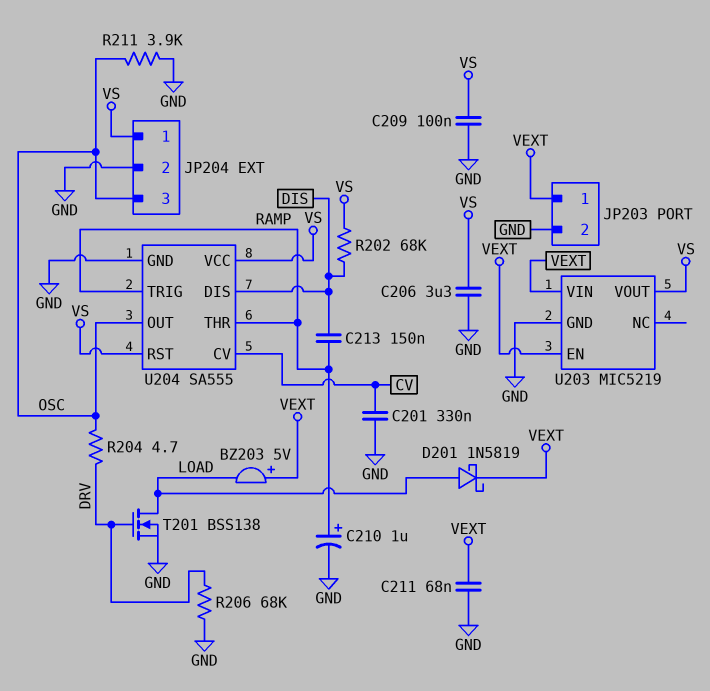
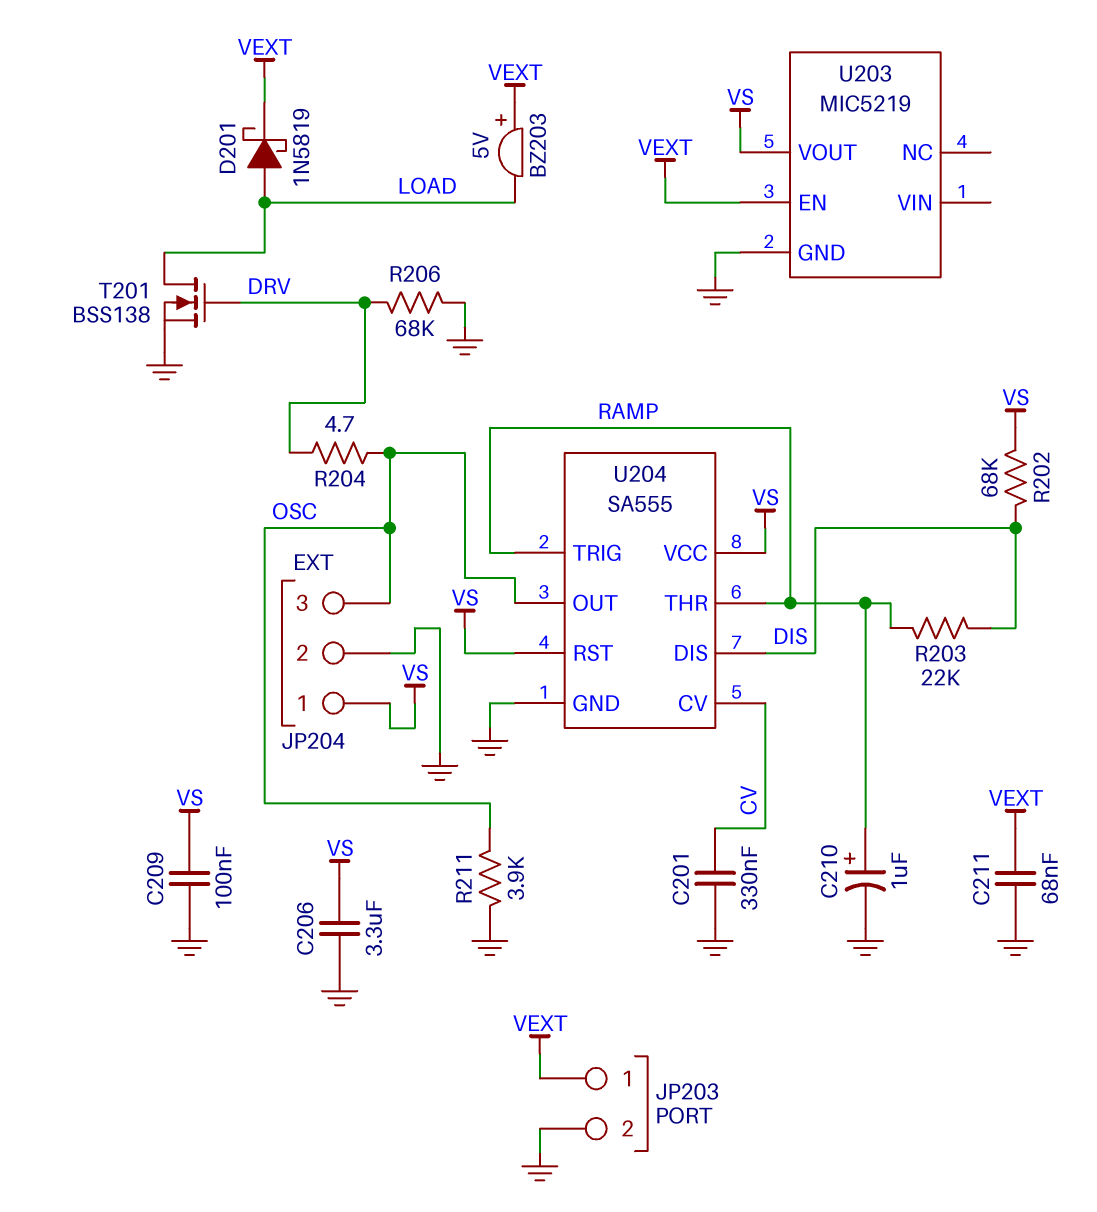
C213: 150nF (DIS, RAMP) -> none
R203: none -> 22k (DIS, RAMP)
U203 pin VIN: VEXT -> none

